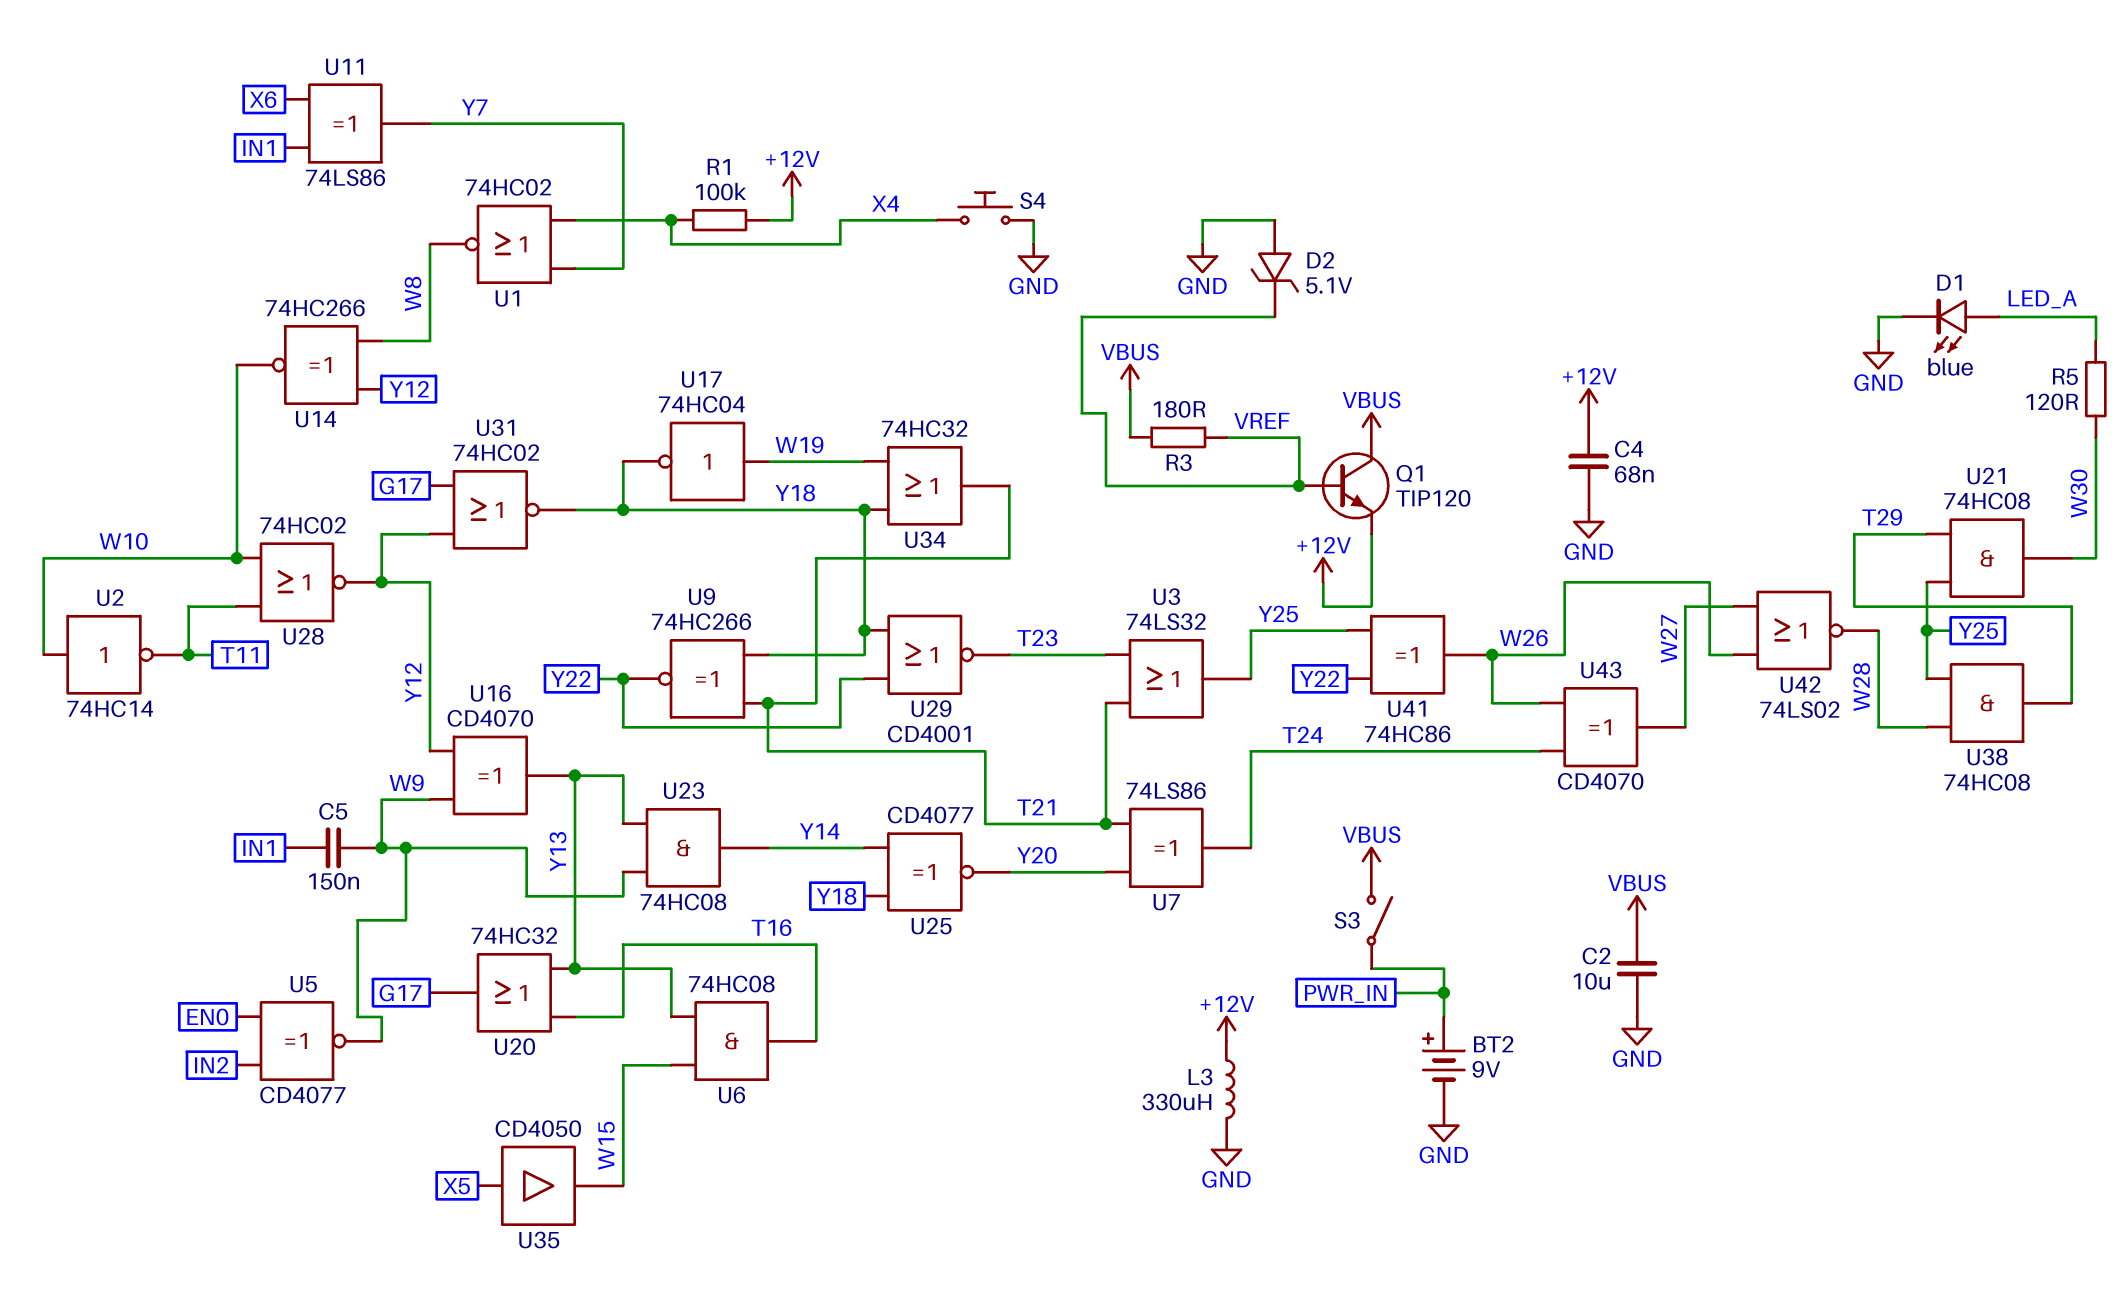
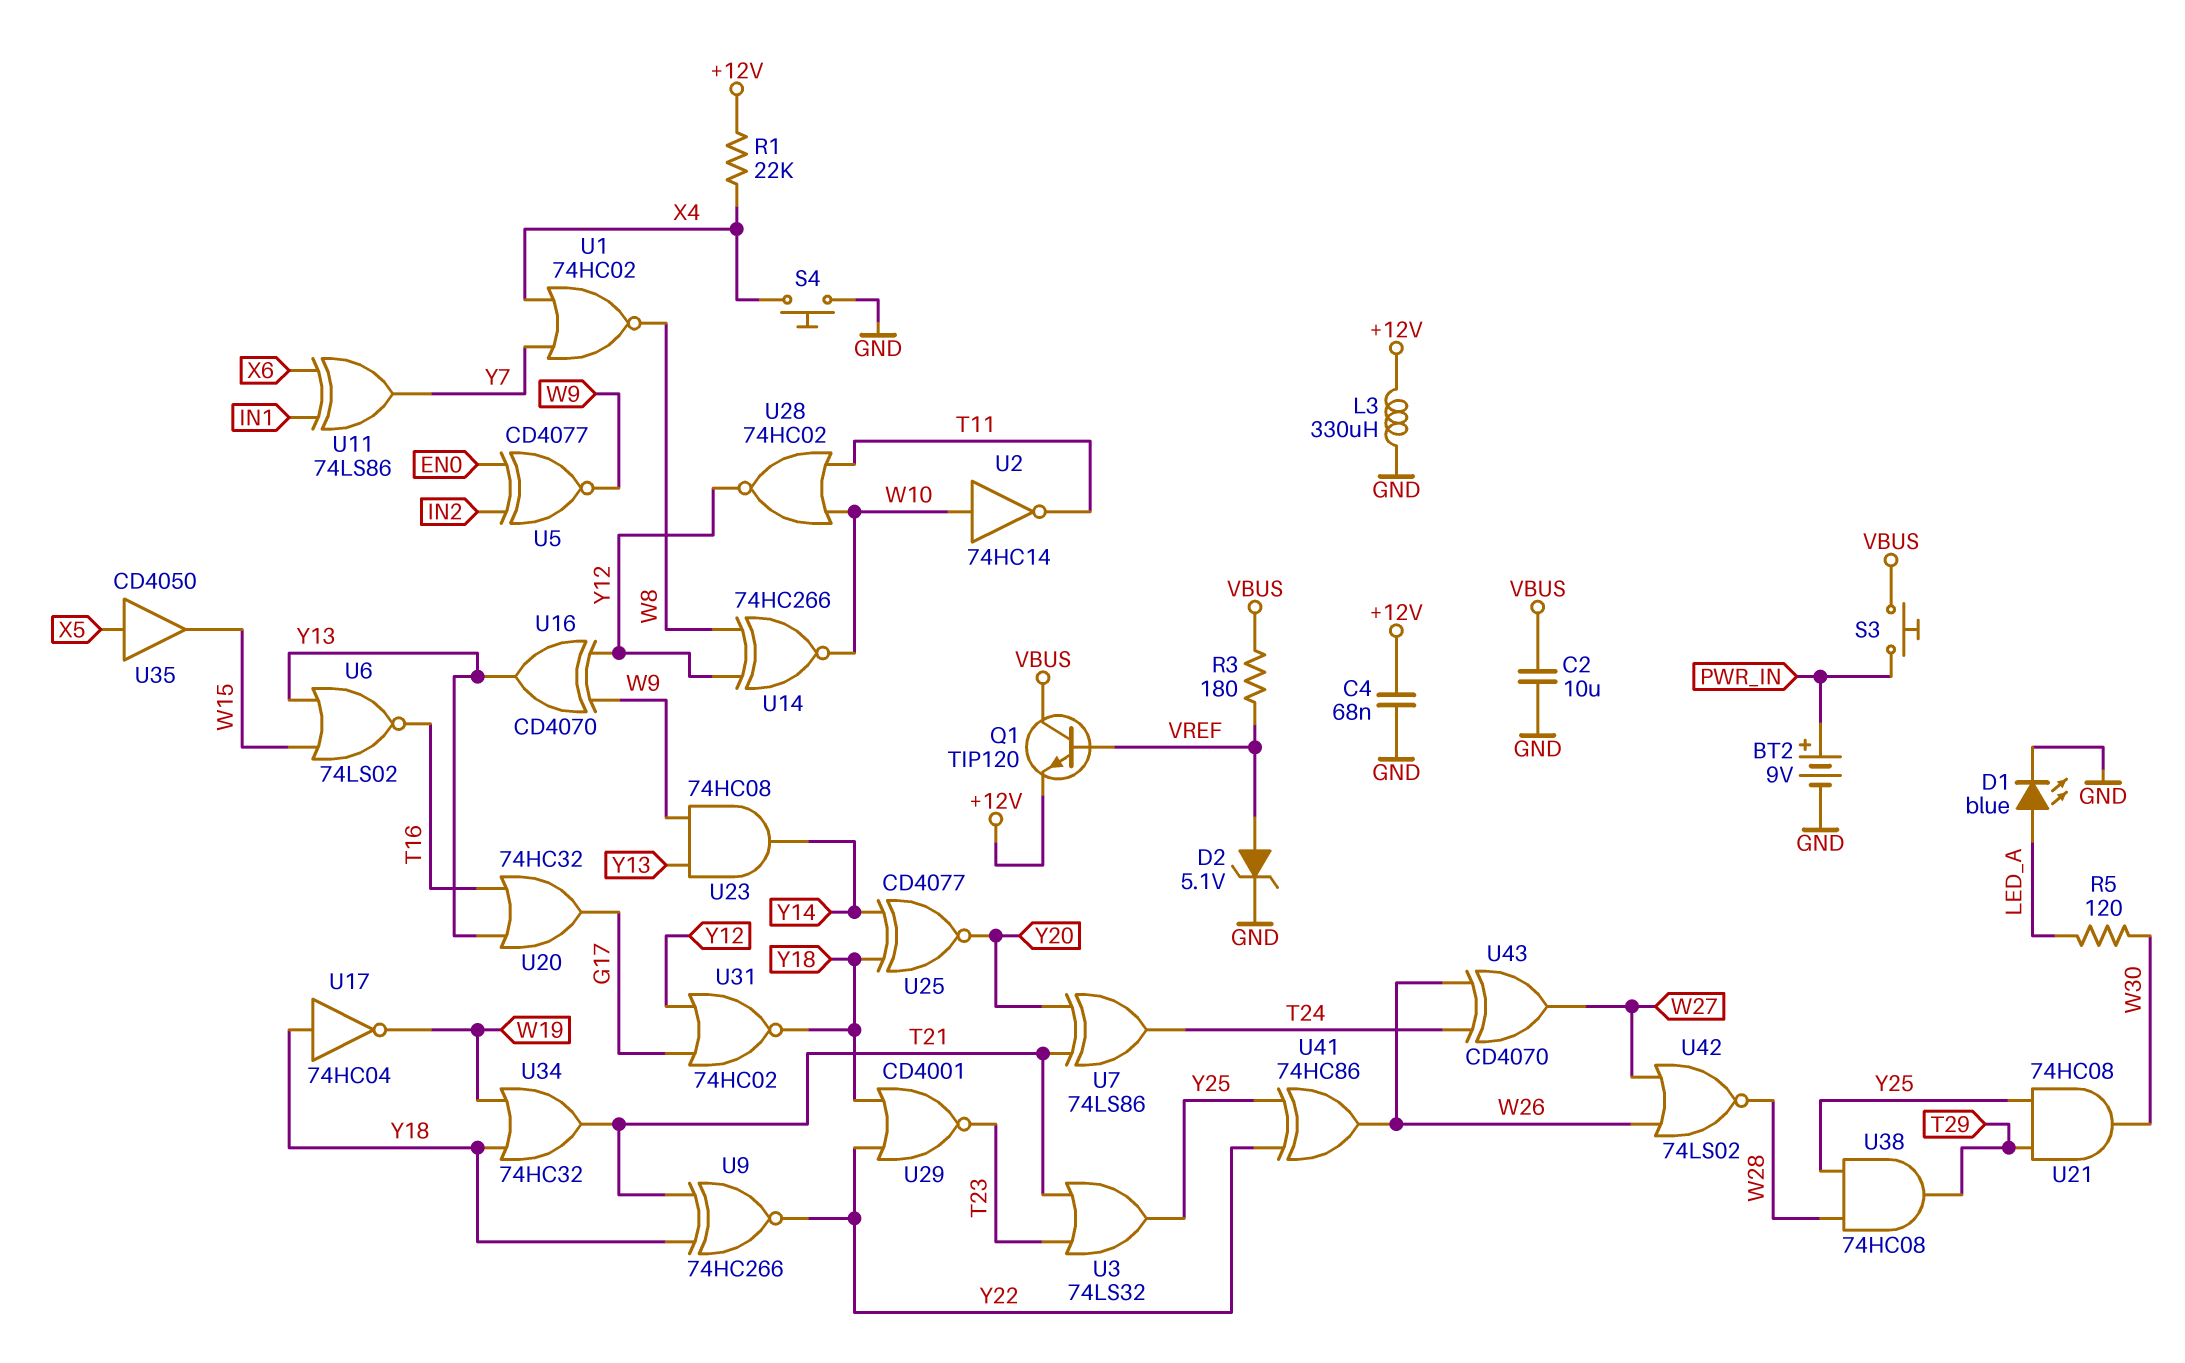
C5: 150nF (IN1, W9) -> none
D2: zener 5.1V (A GND, K VREF) -> zener 5.1V (A VREF, K GND)
R1: 100k (+12V, X4) -> 22k (+12V, X4)
S3: switch (PWR_IN, VBUS) -> button (PWR_IN, VBUS)
U6: AND 74HC08 (in W15, in Y13, out T16) -> NOR 74LS02 (in W15, in Y13, out T16)
U17: NOT 74HC04 (in W19, out Y18) -> NOT 74HC04 (in Y18, out W19)

